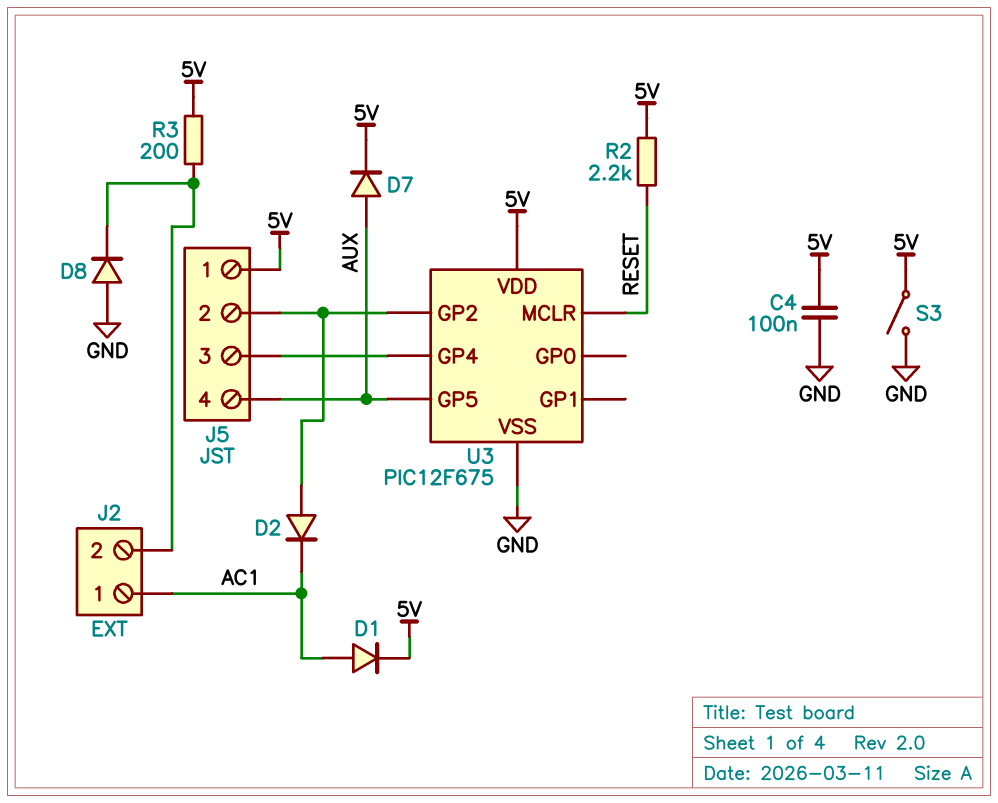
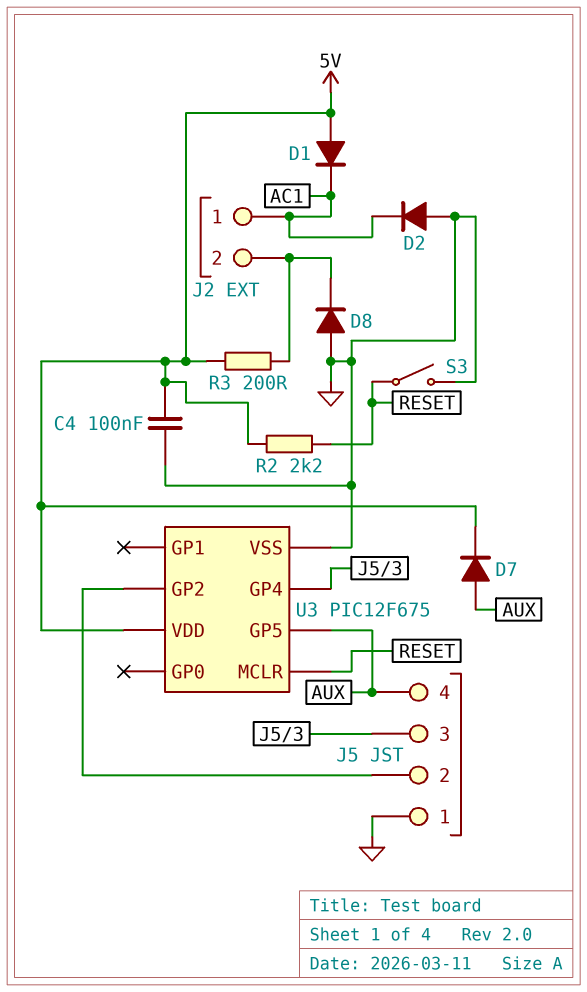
D1: diode (A AC1, K 5V) -> diode (A 5V, K AC1)
D2: diode (A J5/2, K AC1) -> diode (A GND, K AC1)
J5 pin 1: 5V -> GND
S3: switch (5V, GND) -> switch (GND, RESET)

